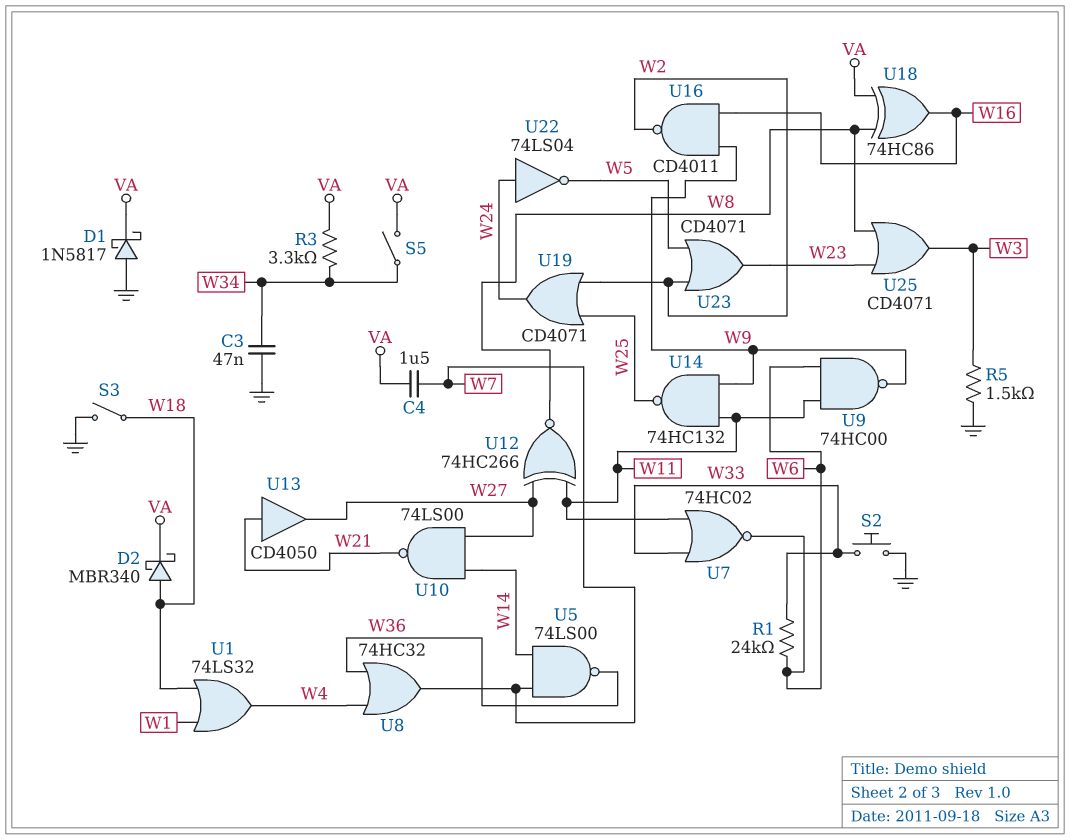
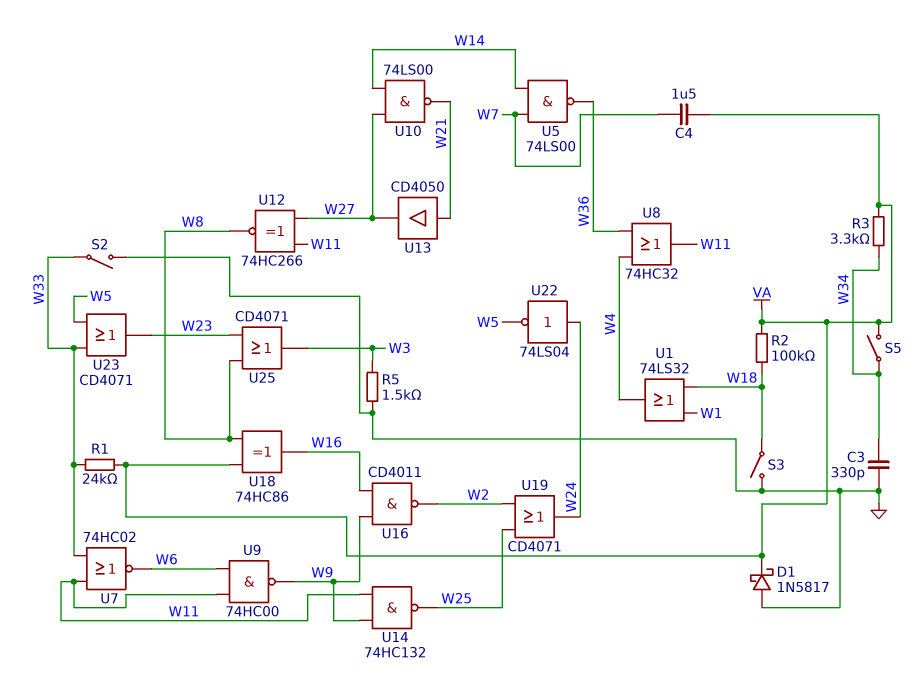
C3: 47nF (GND, W34) -> 330pF (GND, W34)
D2: schottky MBR340 (A W18, K VA) -> none
R1: 24k (W6, W33) -> 24k (VA, W33)
R2: none -> 100k (VA, W18)
S2: button (GND, W33) -> switch (GND, W33)
U8: OR 74HC32 (in W4, in W36, out W7) -> OR 74HC32 (in W4, in W36, out W11)
U23: OR CD4071 (in W2, in W5, out W23) -> OR CD4071 (in W5, in W33, out W23)

